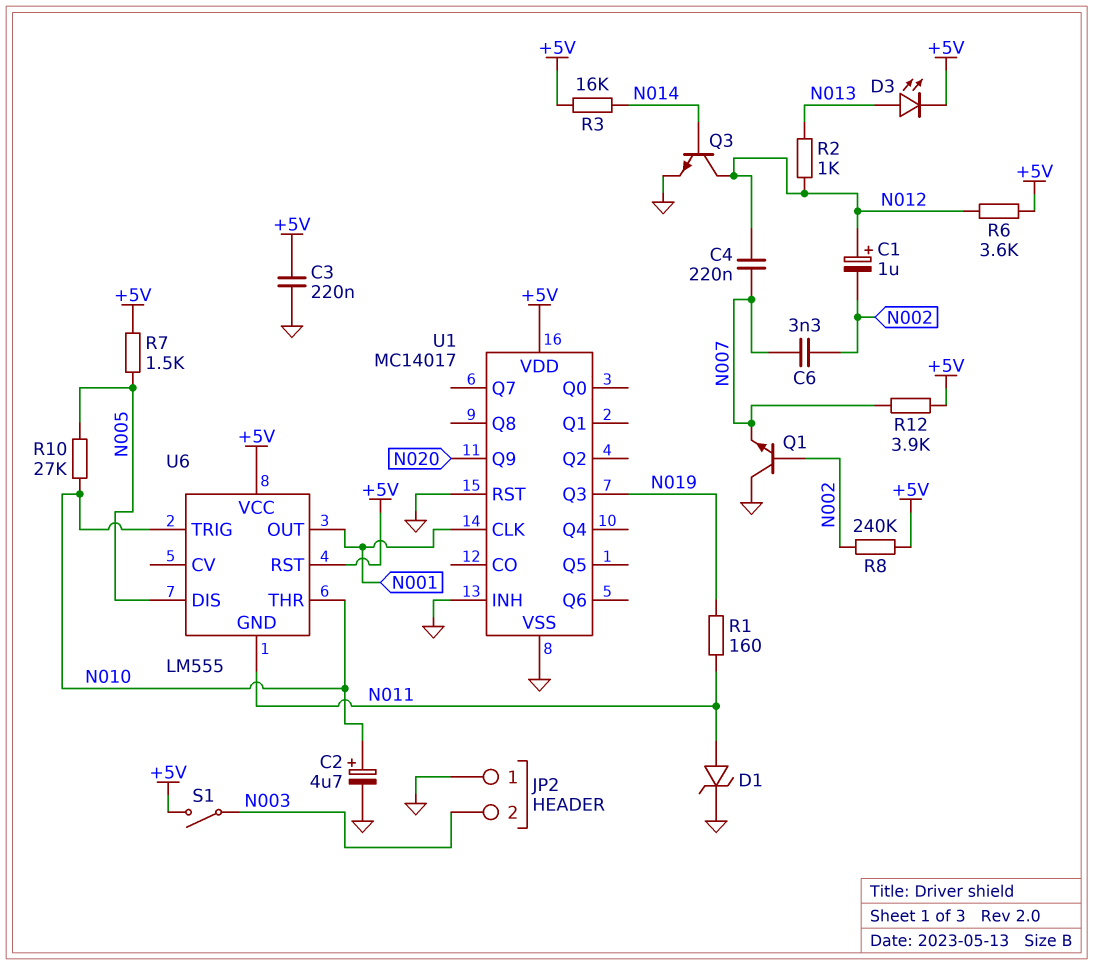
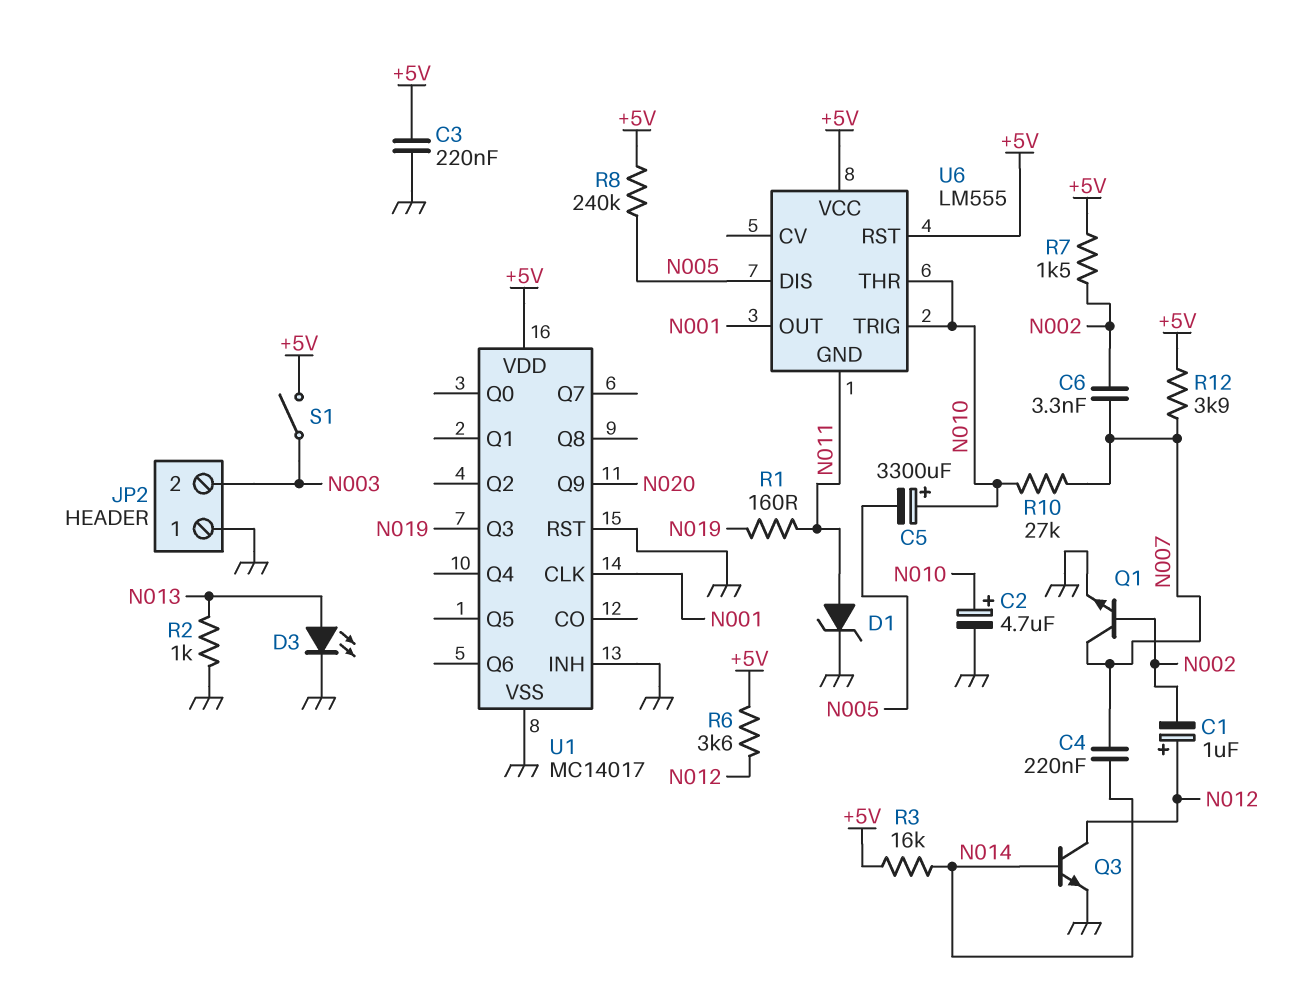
C4: 220nF (N007, N012) -> 220nF (N007, N014)
C5: none -> 3300uF (plus N010, minus N005)
D3: LED (A N013, K +5V) -> LED (A N013, K GND)
Q1: NPN (B N002, C GND, E N007) -> NPN (B N002, C N007, E GND)
R2: 1k (N012, N013) -> 1k (GND, N013)
R7: 1.5k (+5V, N005) -> 1.5k (+5V, N002)
R8: 240k (+5V, N002) -> 240k (+5V, N005)
R10: 27k (N005, N010) -> 27k (N007, N010)

